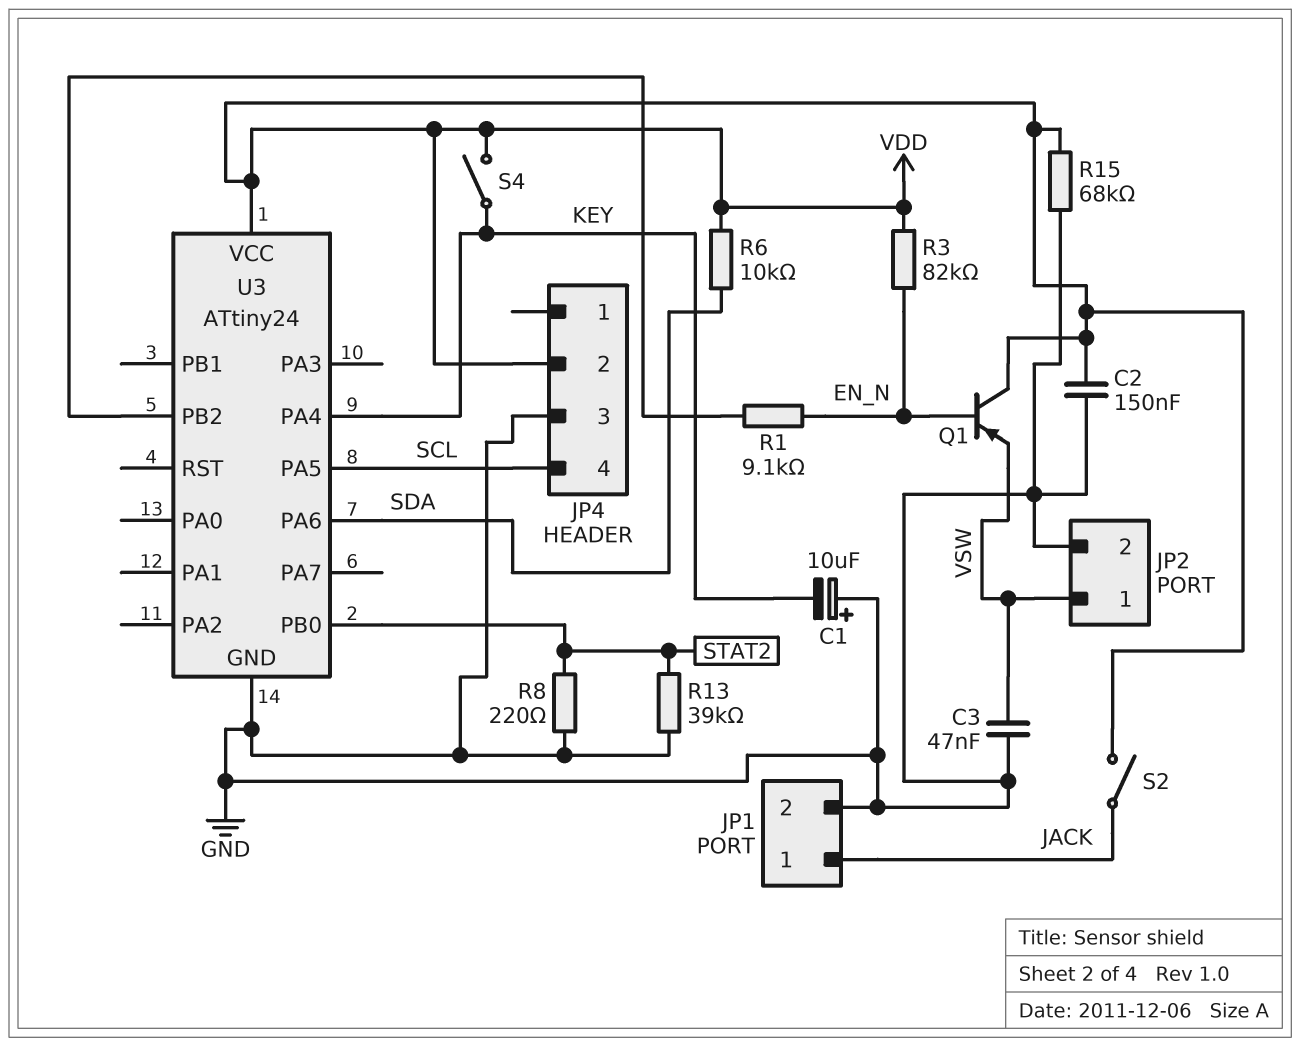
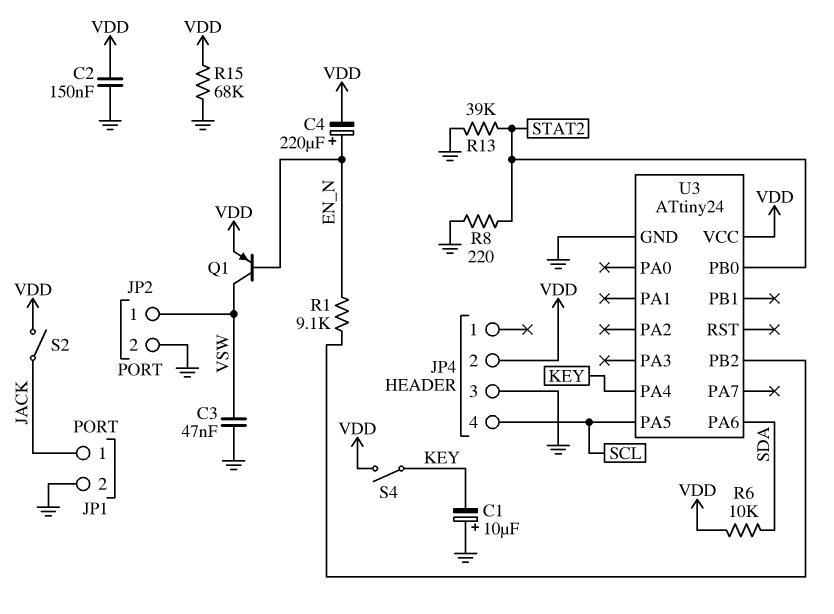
C4: none -> 220uF (plus EN_N, minus VDD)
Q1: PNP (B EN_N, C VDD, E VSW) -> PNP (B EN_N, C VSW, E VDD)
R3: 82k (EN_N, VDD) -> none

